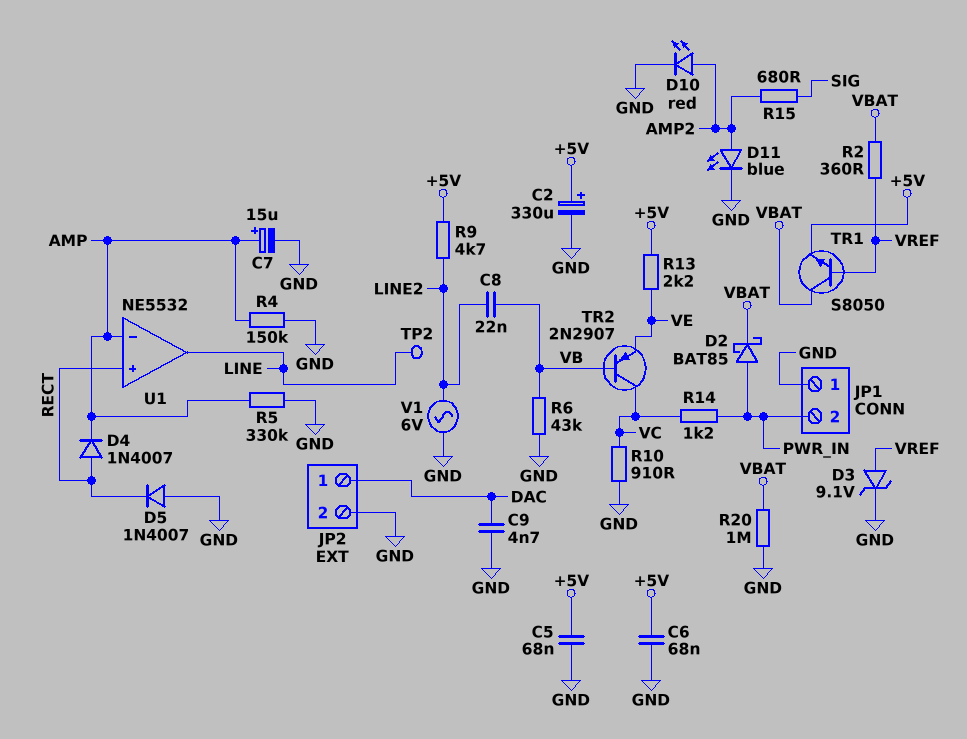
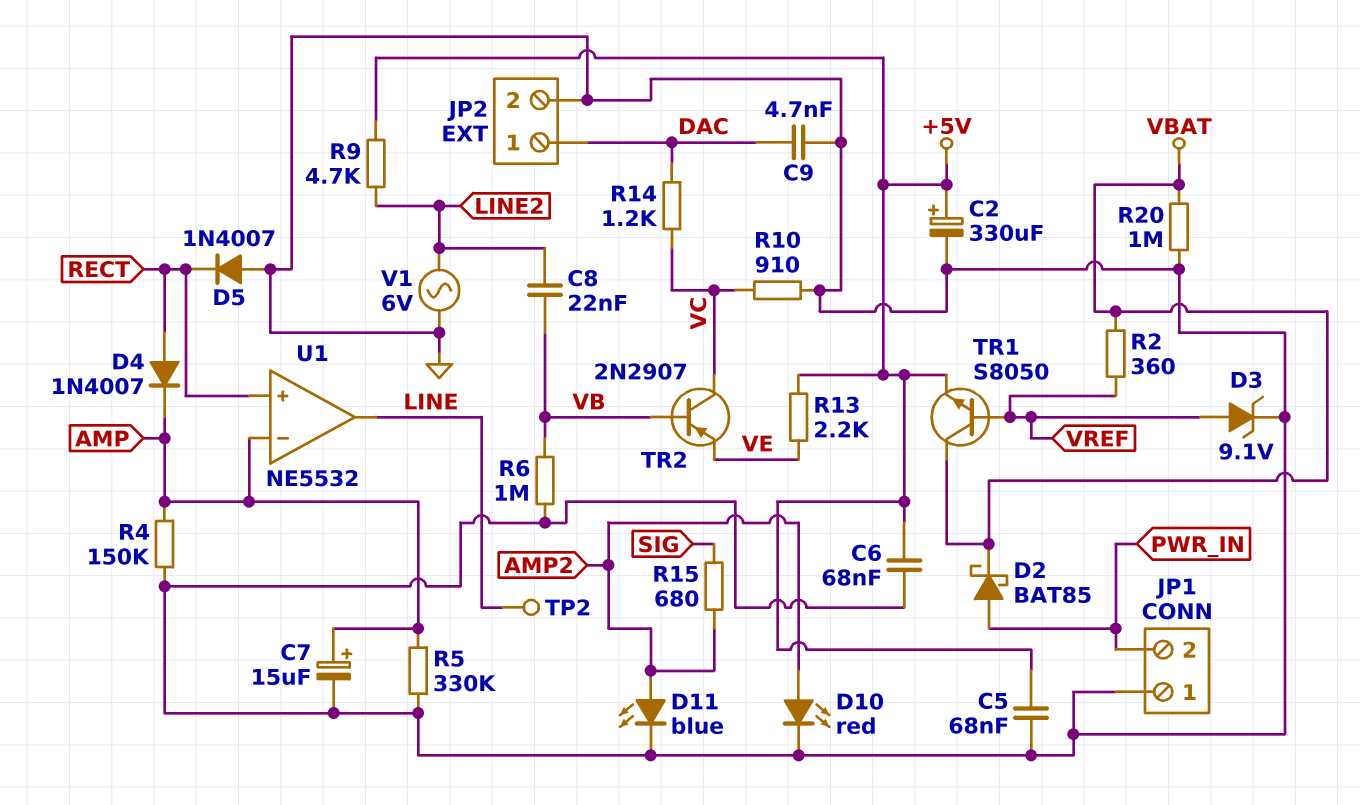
R6: 43k (GND, VB) -> 1M (GND, VB)
R14: 1.2k (PWR_IN, VC) -> 1.2k (DAC, VC)

